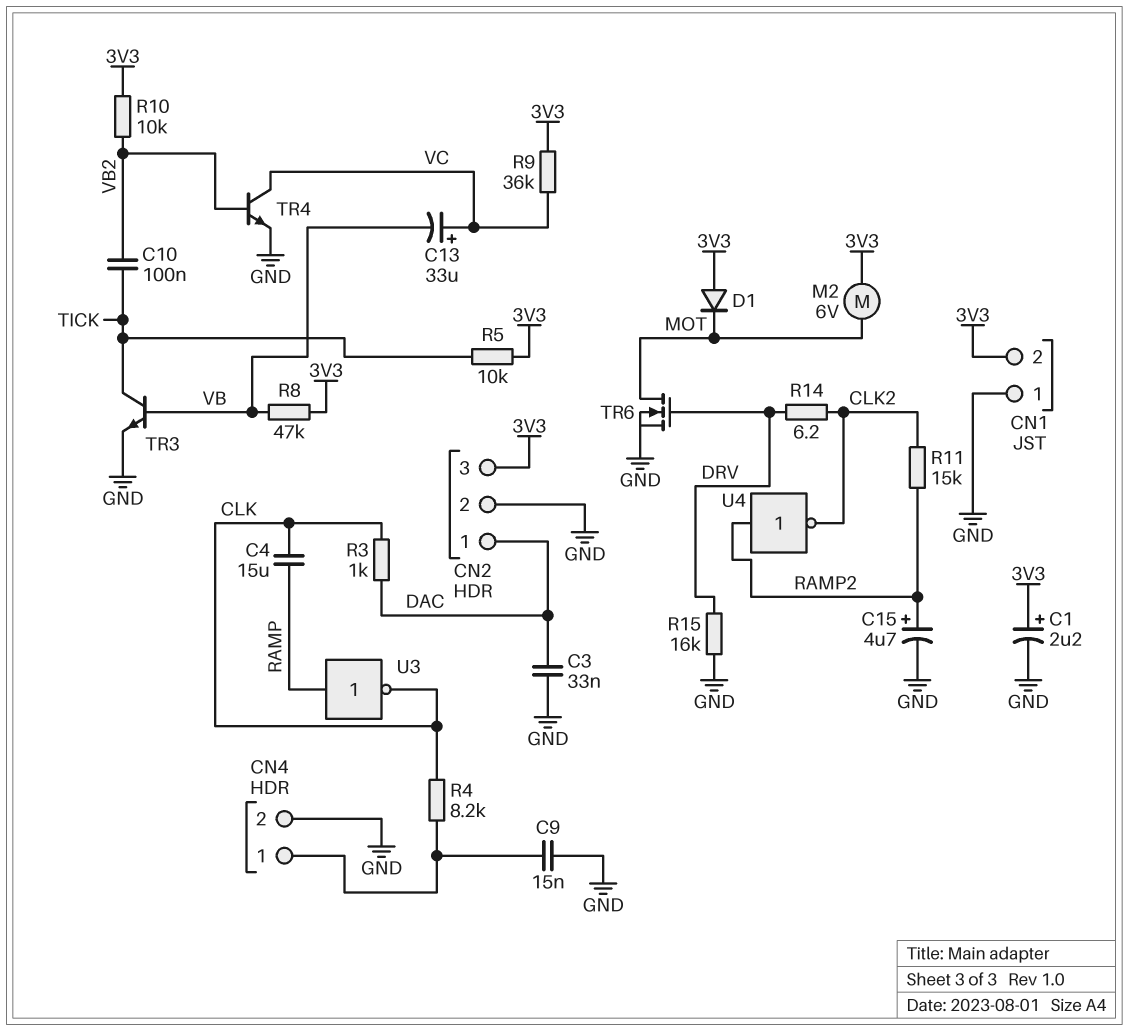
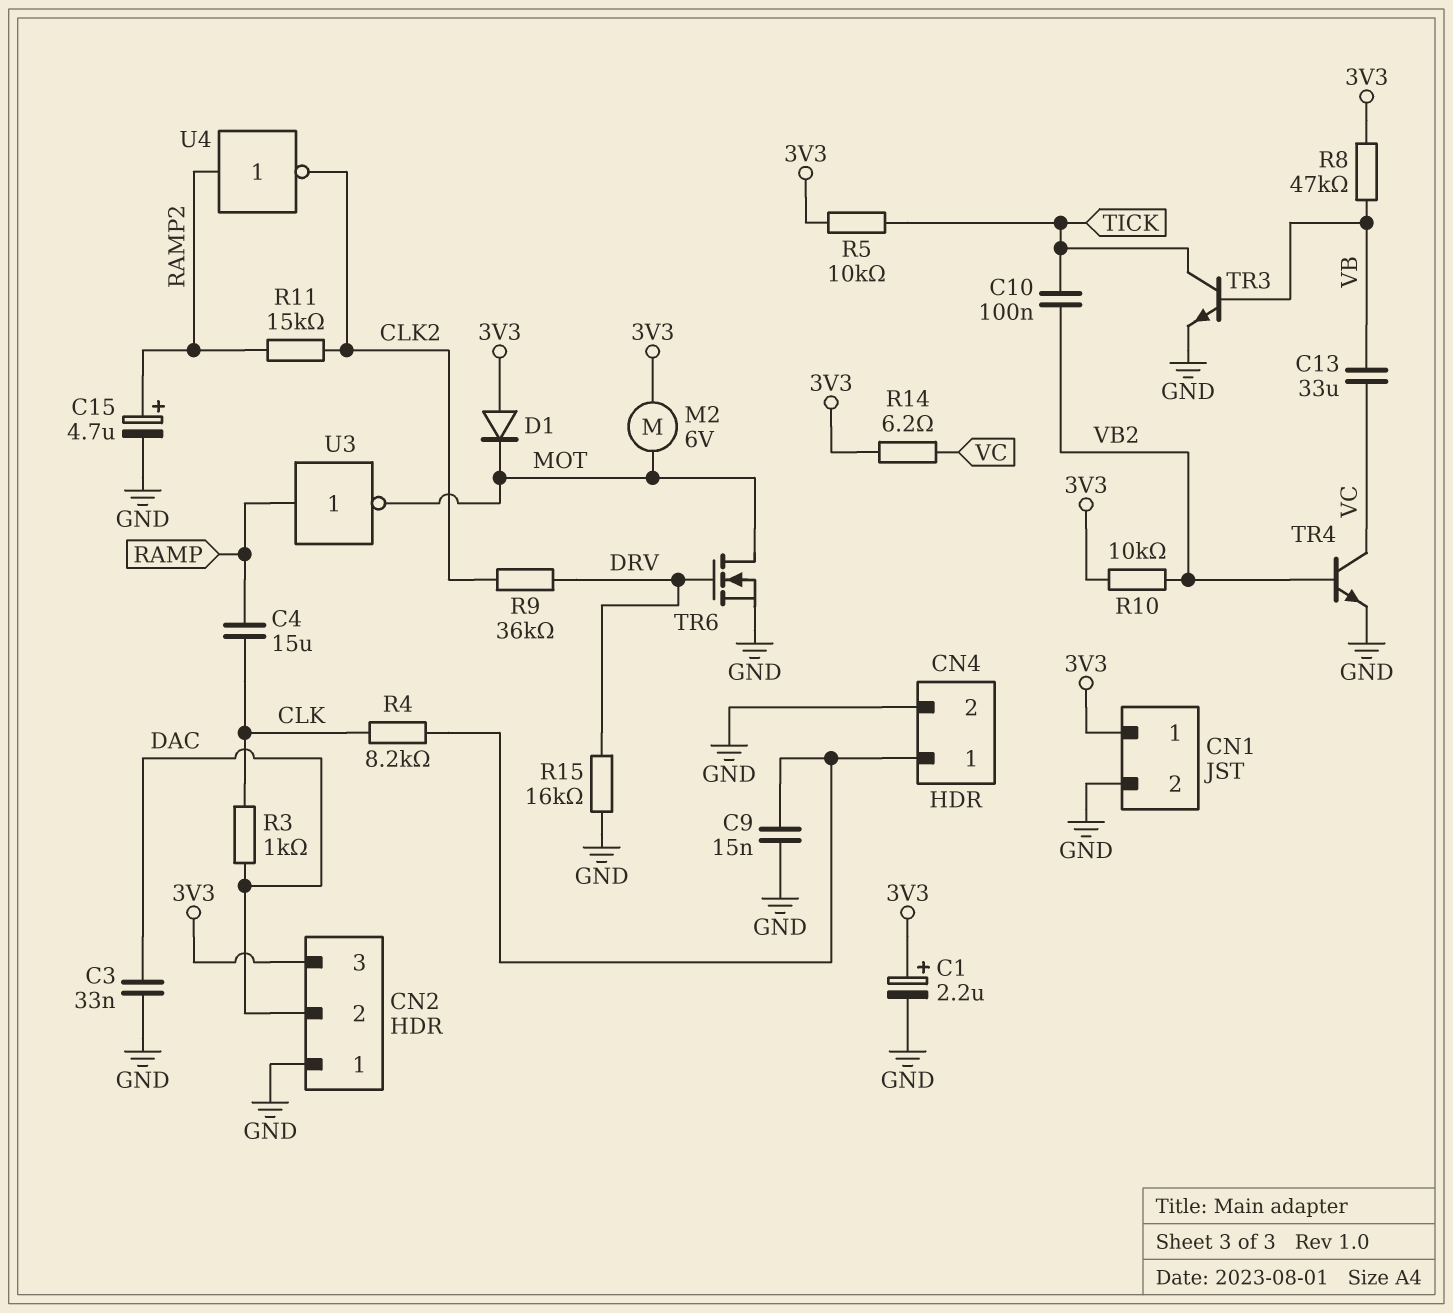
C13: 33uF (plus VC, minus VB) -> 33uF (VB, VC)
CN1 pin 1: GND -> 3V3
CN1 pin 2: 3V3 -> GND
CN2 pin 1: DAC -> GND
CN2 pin 2: GND -> DAC
R9: 36k (3V3, VC) -> 36k (CLK2, DRV)
R14: 6.2 (CLK2, DRV) -> 6.2 (3V3, VC)
U3: NOT (in RAMP, out CLK) -> NOT (in RAMP, out MOT)

